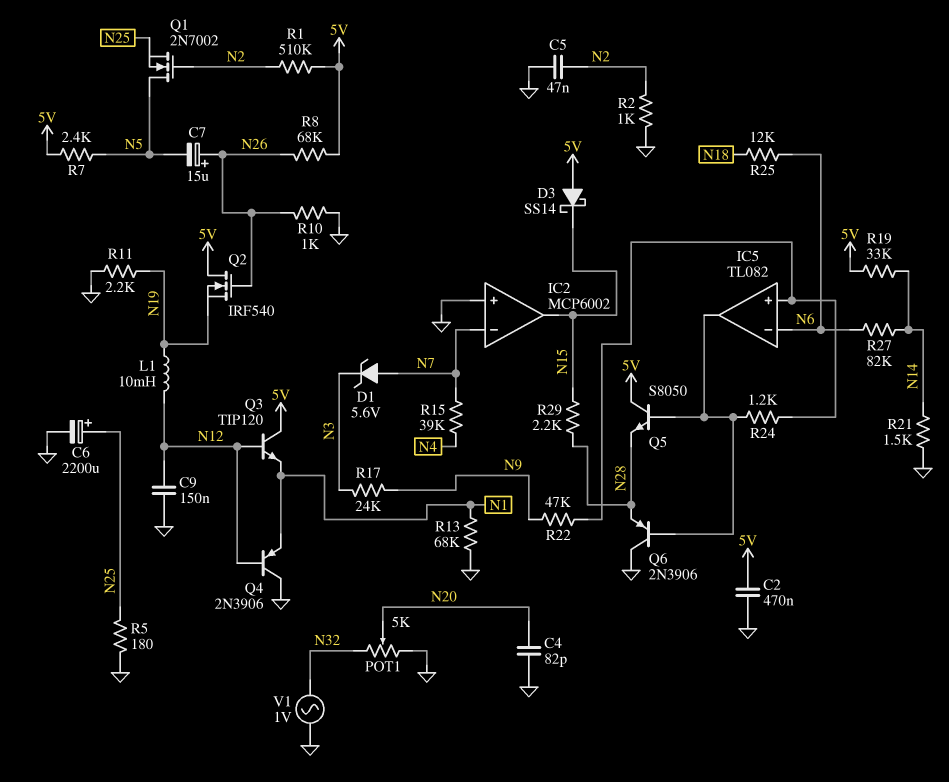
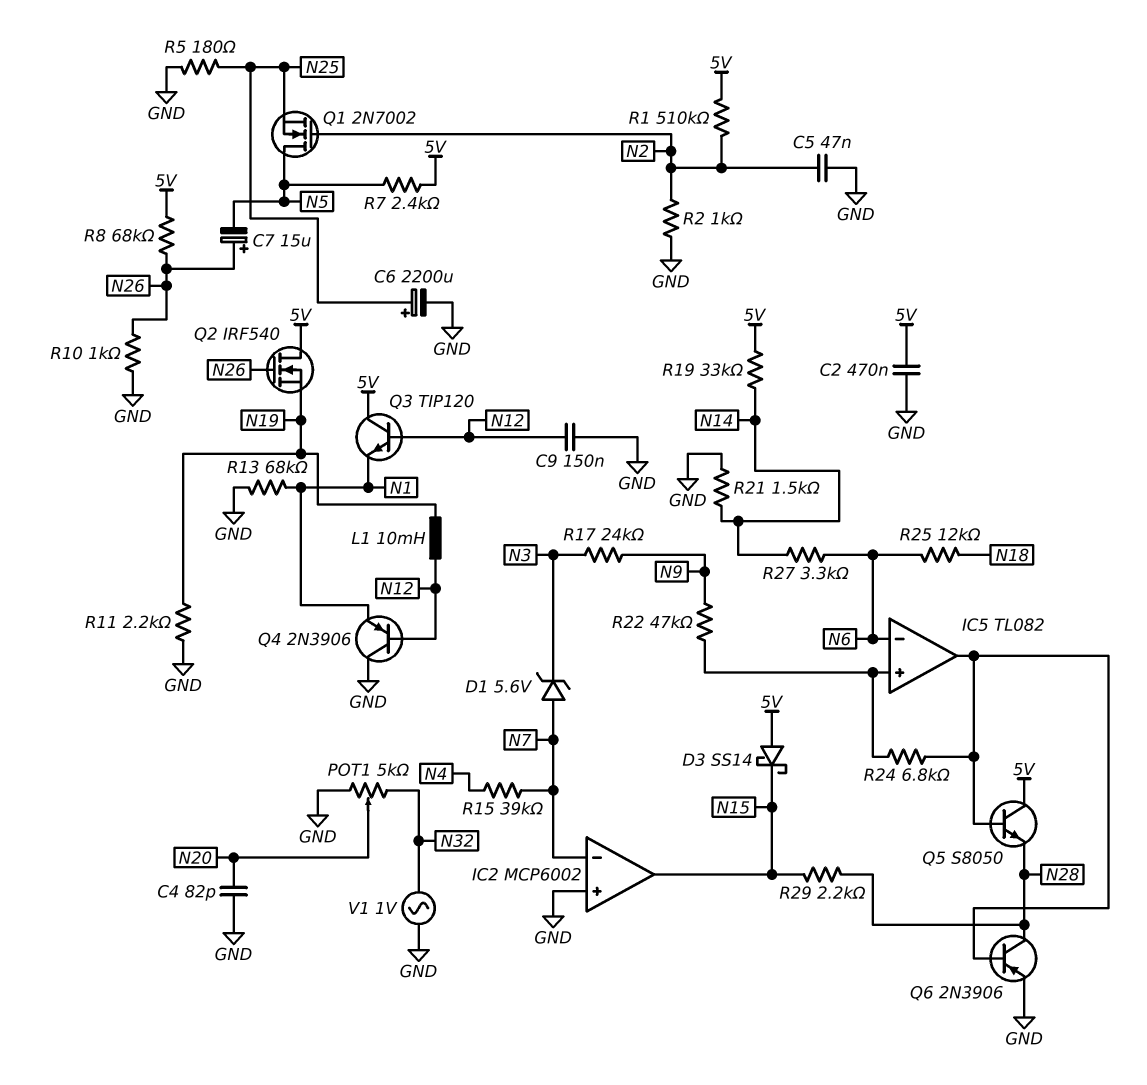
Q6: PNP 2N3906 (B IC5/out, C GND, E N28) -> PNP 2N3906 (B IC5/out, C N28, E GND)
R24: 1.2k (IC5/in+, IC5/out) -> 6.8k (IC5/in+, IC5/out)
R27: 82k (N6, N14) -> 3.3k (N6, N14)

